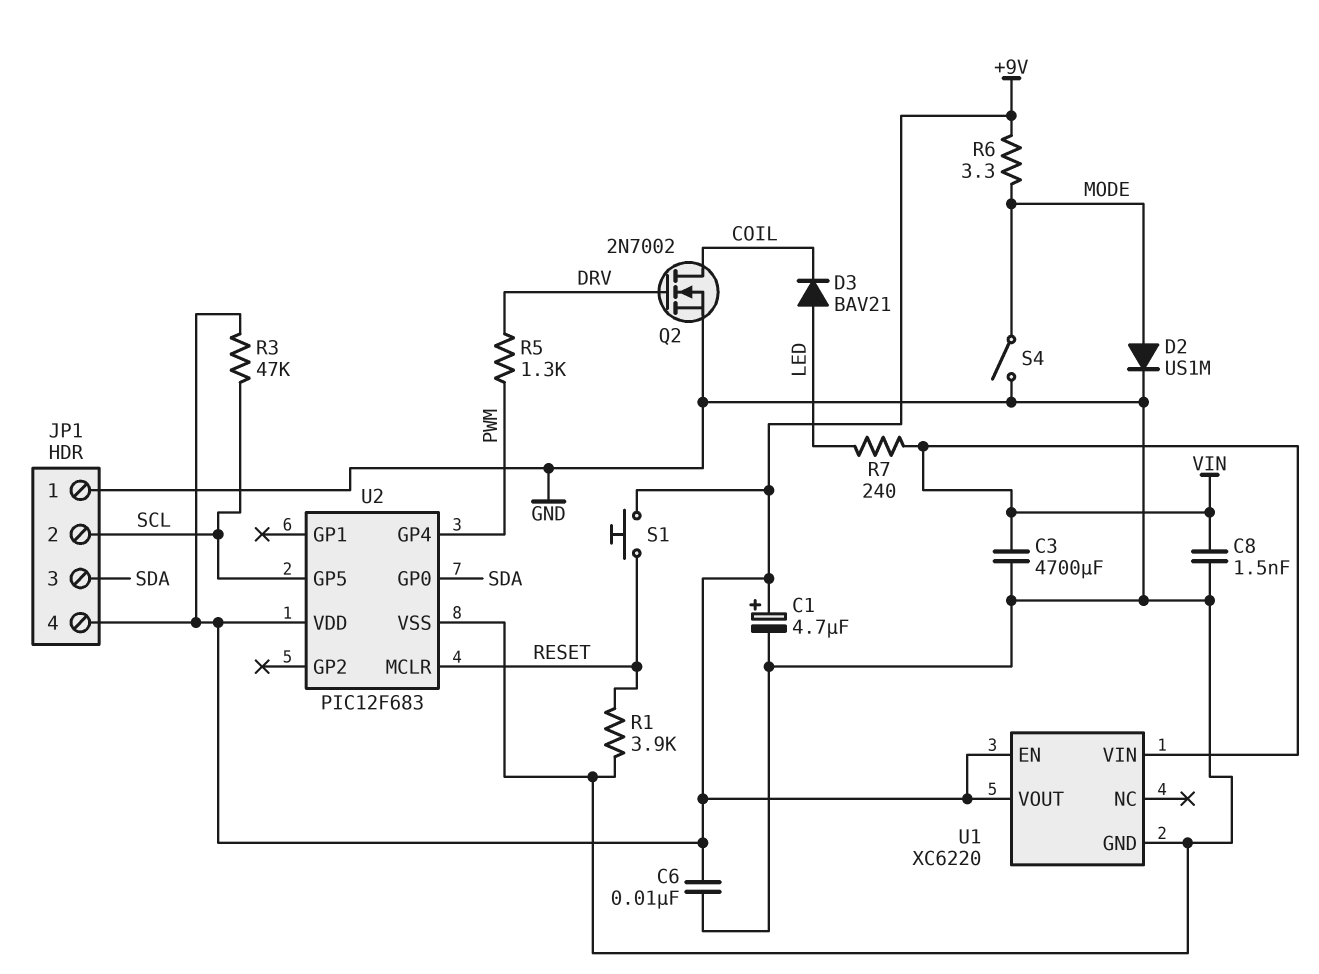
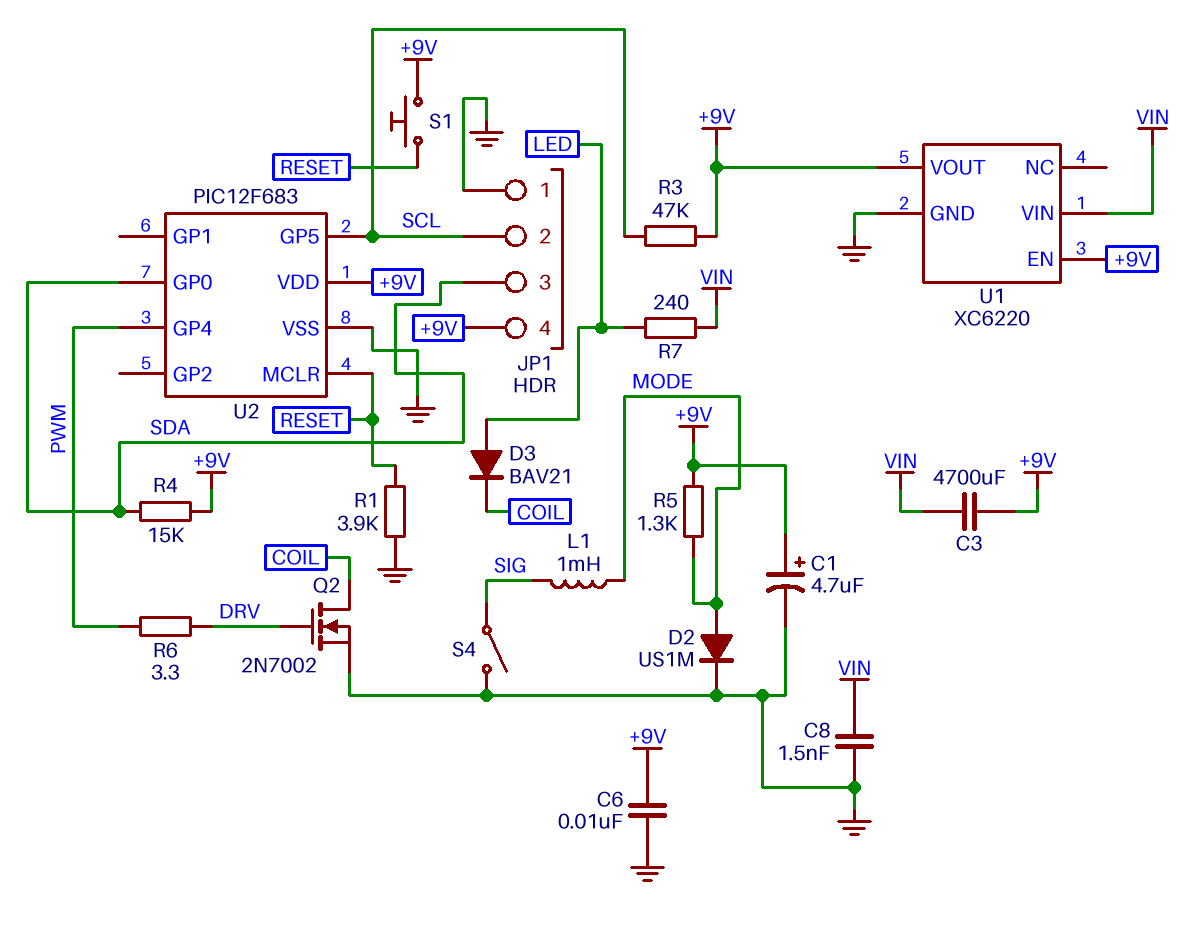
C3: 4700uF (GND, VIN) -> 4700uF (+9V, VIN)
L1: none -> 1mH (MODE, SIG)
R4: none -> 15k (+9V, SDA)
R5: 1.3k (DRV, PWM) -> 1.3k (+9V, MODE)
R6: 3.3 (+9V, MODE) -> 3.3 (DRV, PWM)
S4: switch (GND, MODE) -> switch (GND, SIG)

